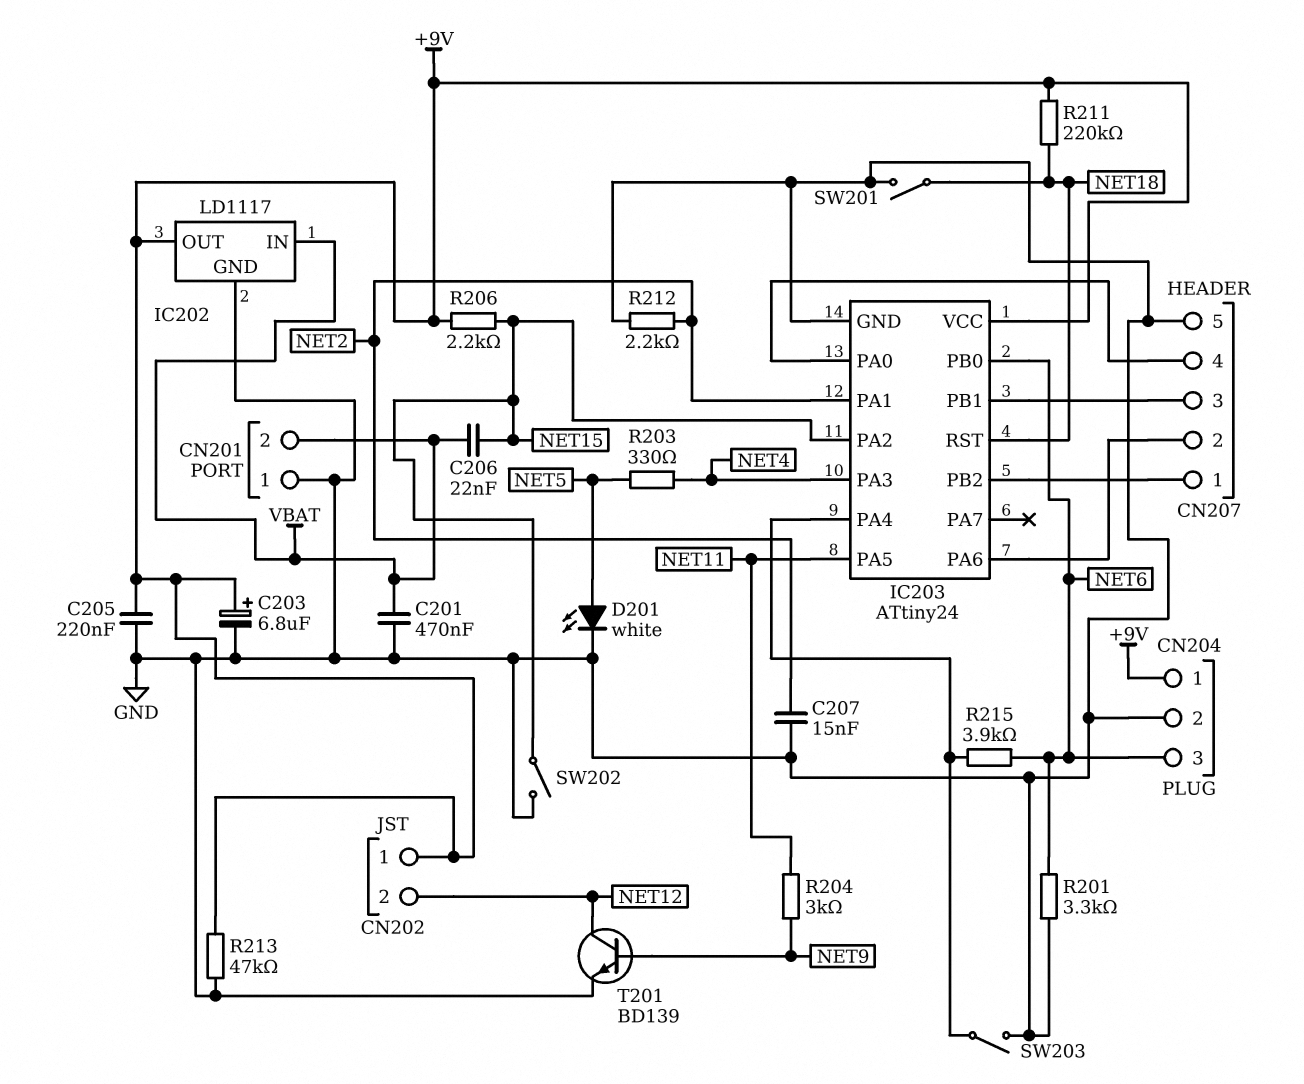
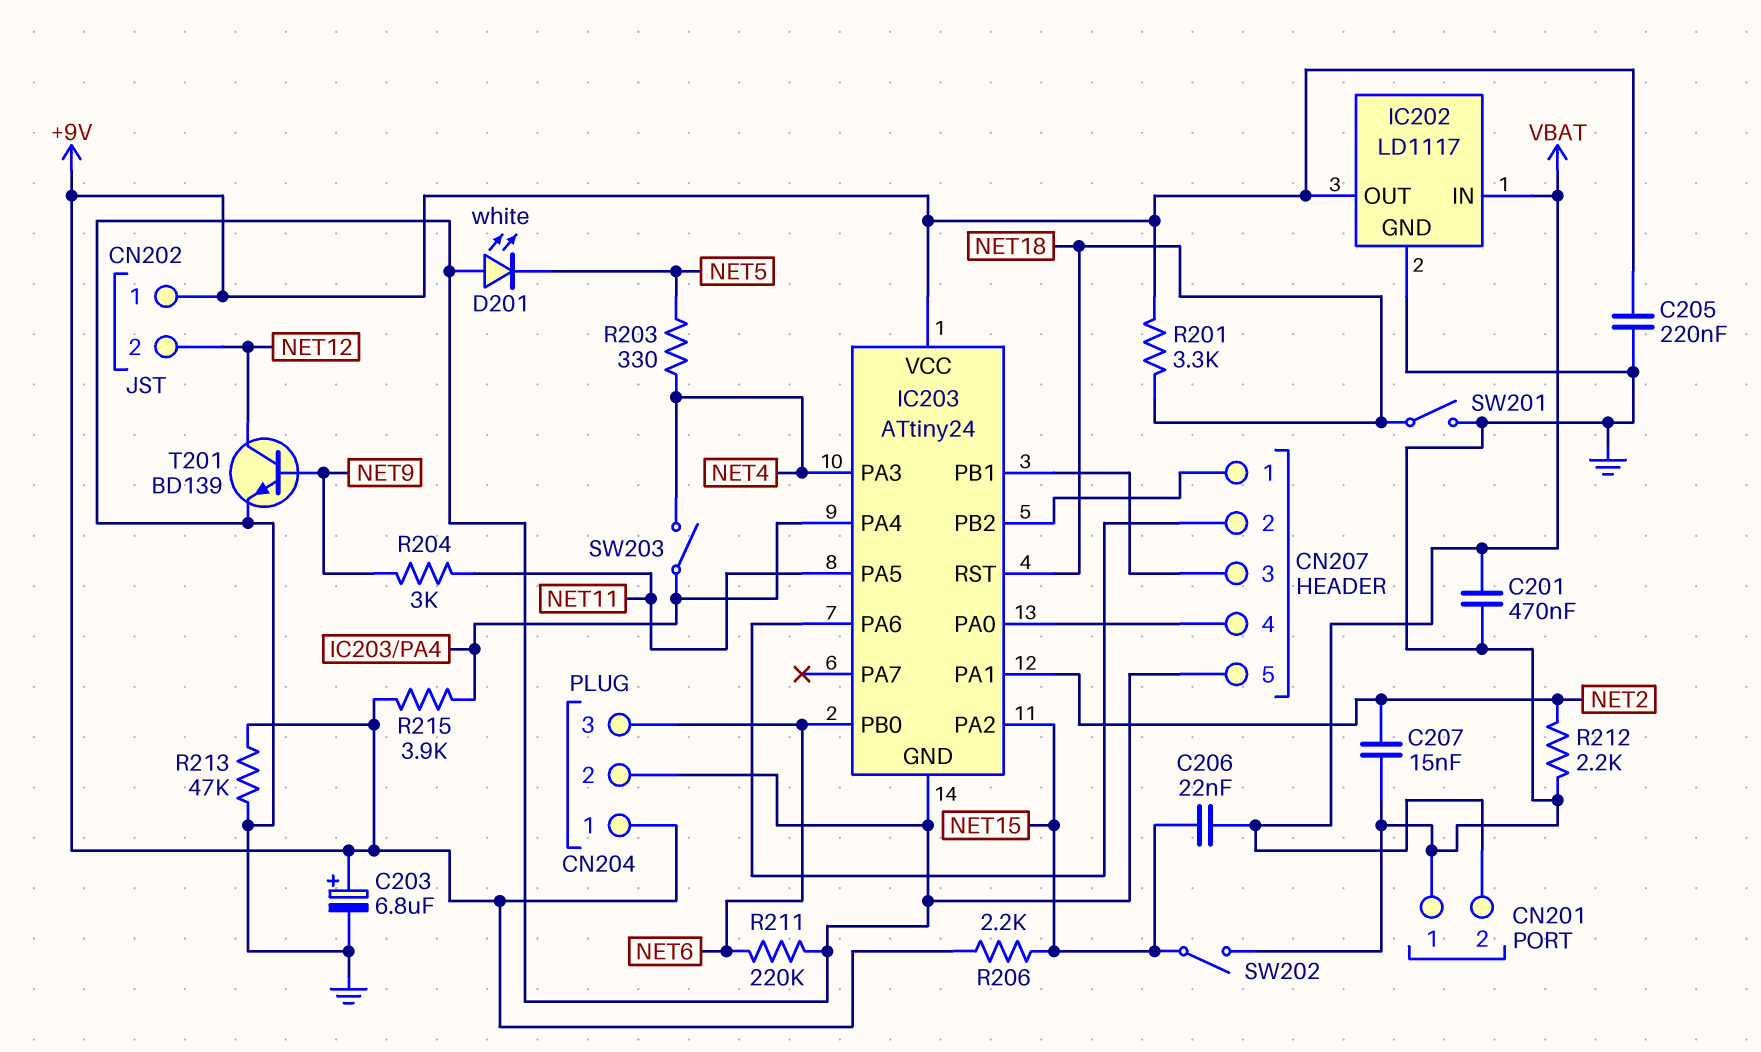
D201: LED white (A NET5, K GND) -> LED white (A GND, K NET5)
R201: 3.3k (GND, NET6) -> 3.3k (+9V, NET18)
R211: 220k (+9V, NET18) -> 220k (GND, NET6)
R215: 3.9k (IC203/PA4, NET6) -> 3.9k (+9V, IC203/PA4)
SW203: switch (GND, IC203/PA4) -> switch (IC203/PA4, NET4)

